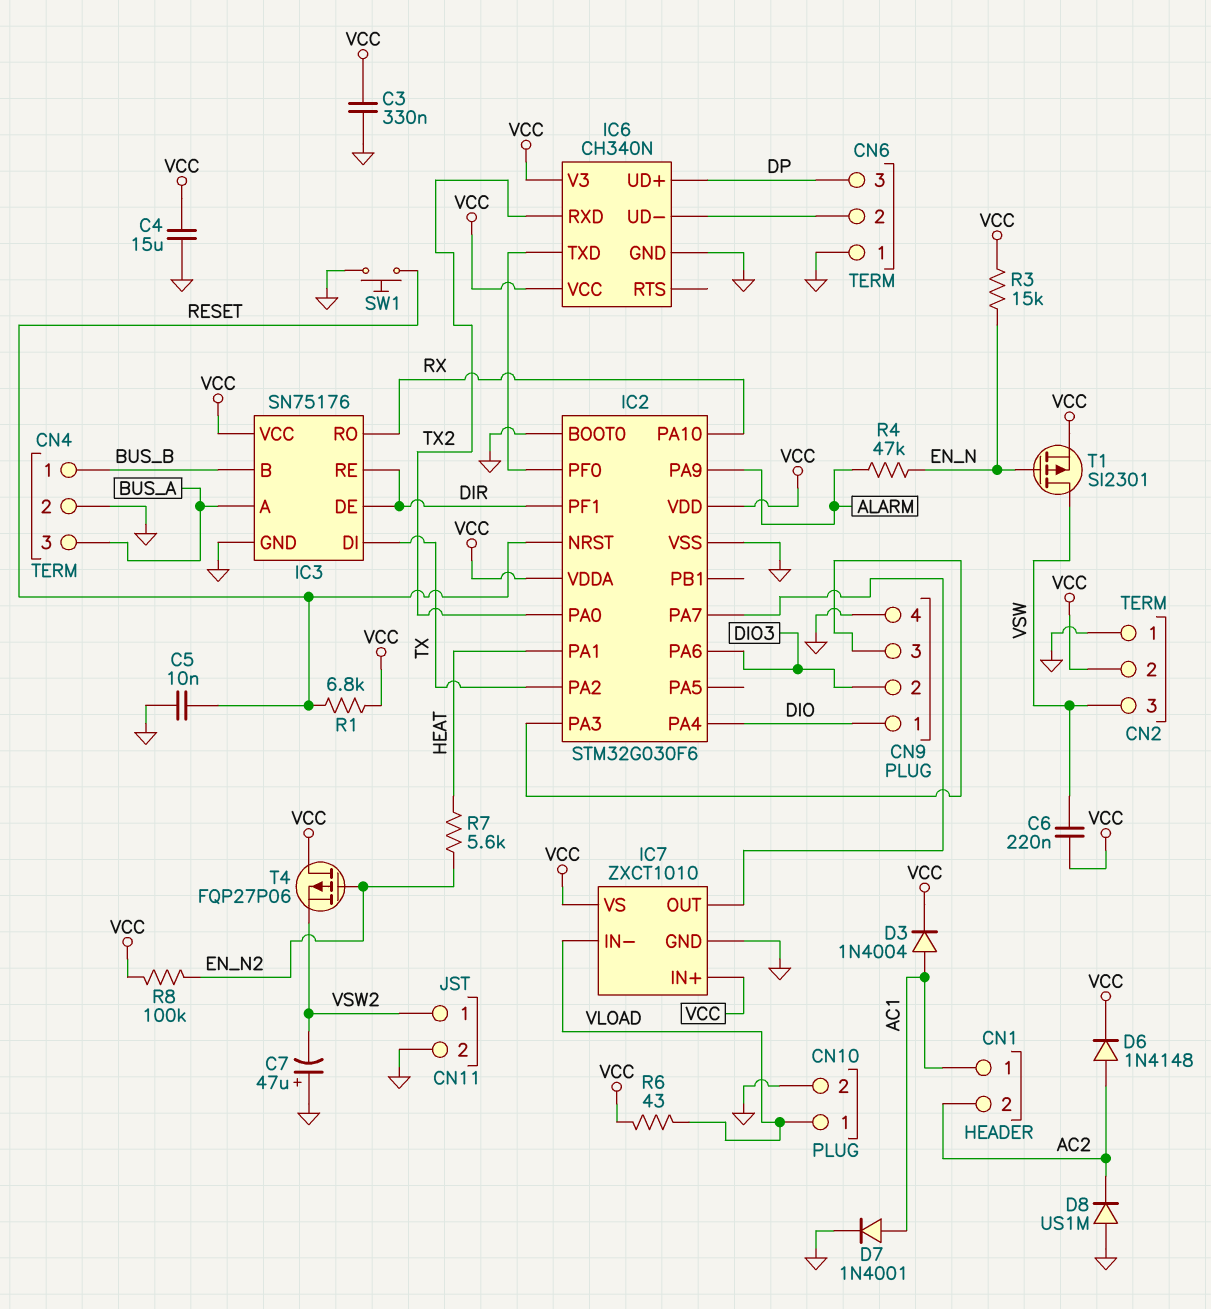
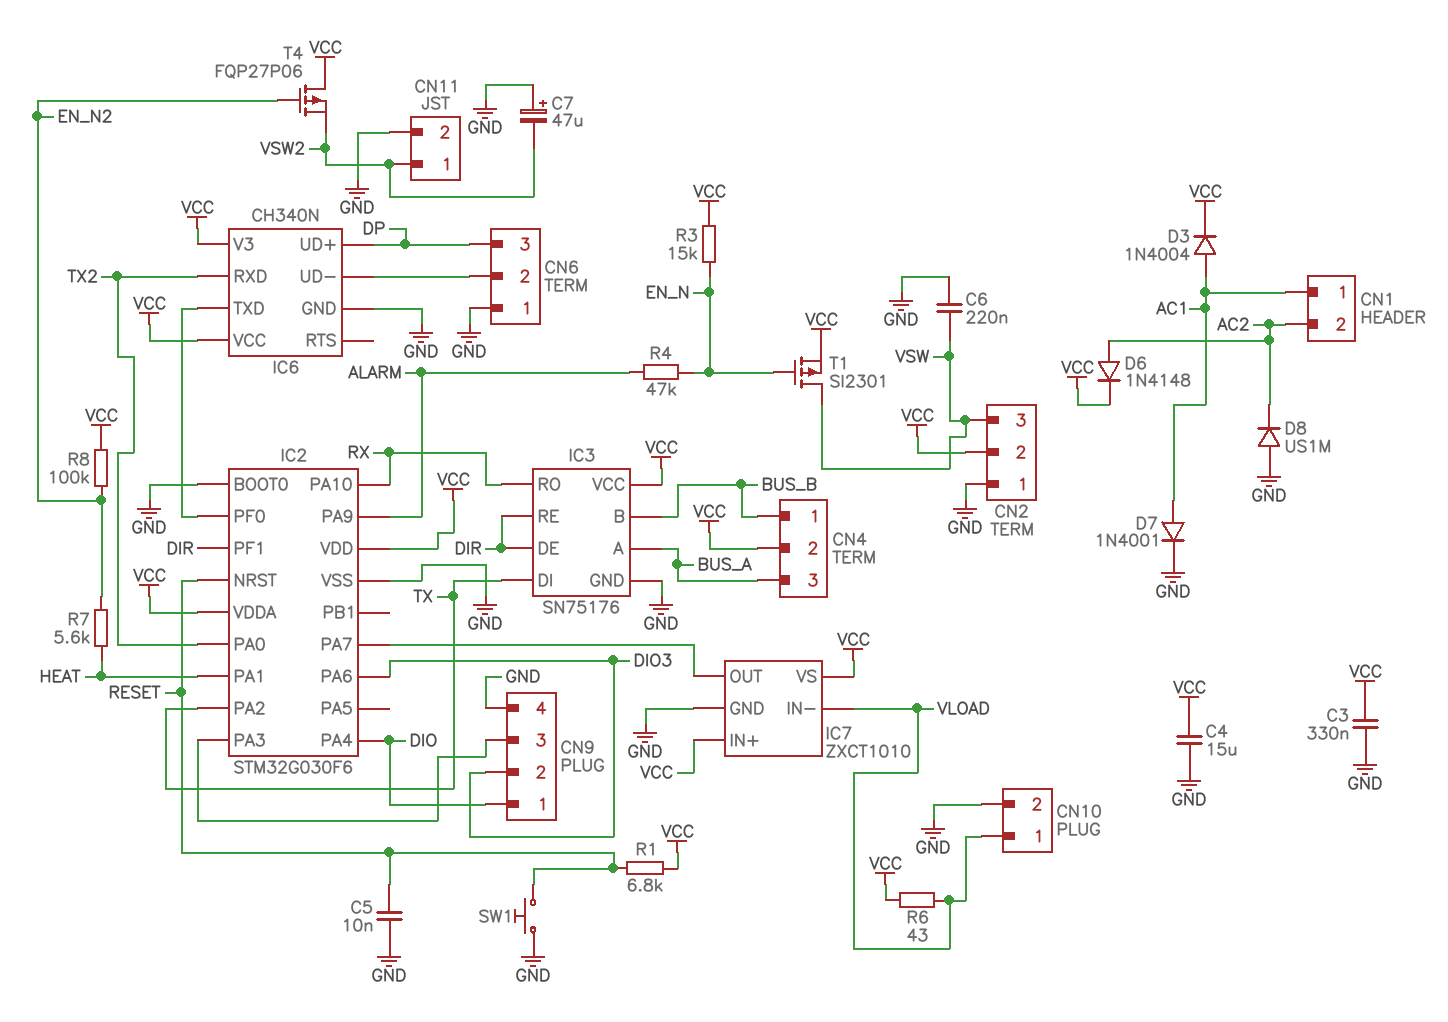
C6: 220nF (VCC, VSW) -> 220nF (GND, VSW)
CN4 pin 2: GND -> VCC

